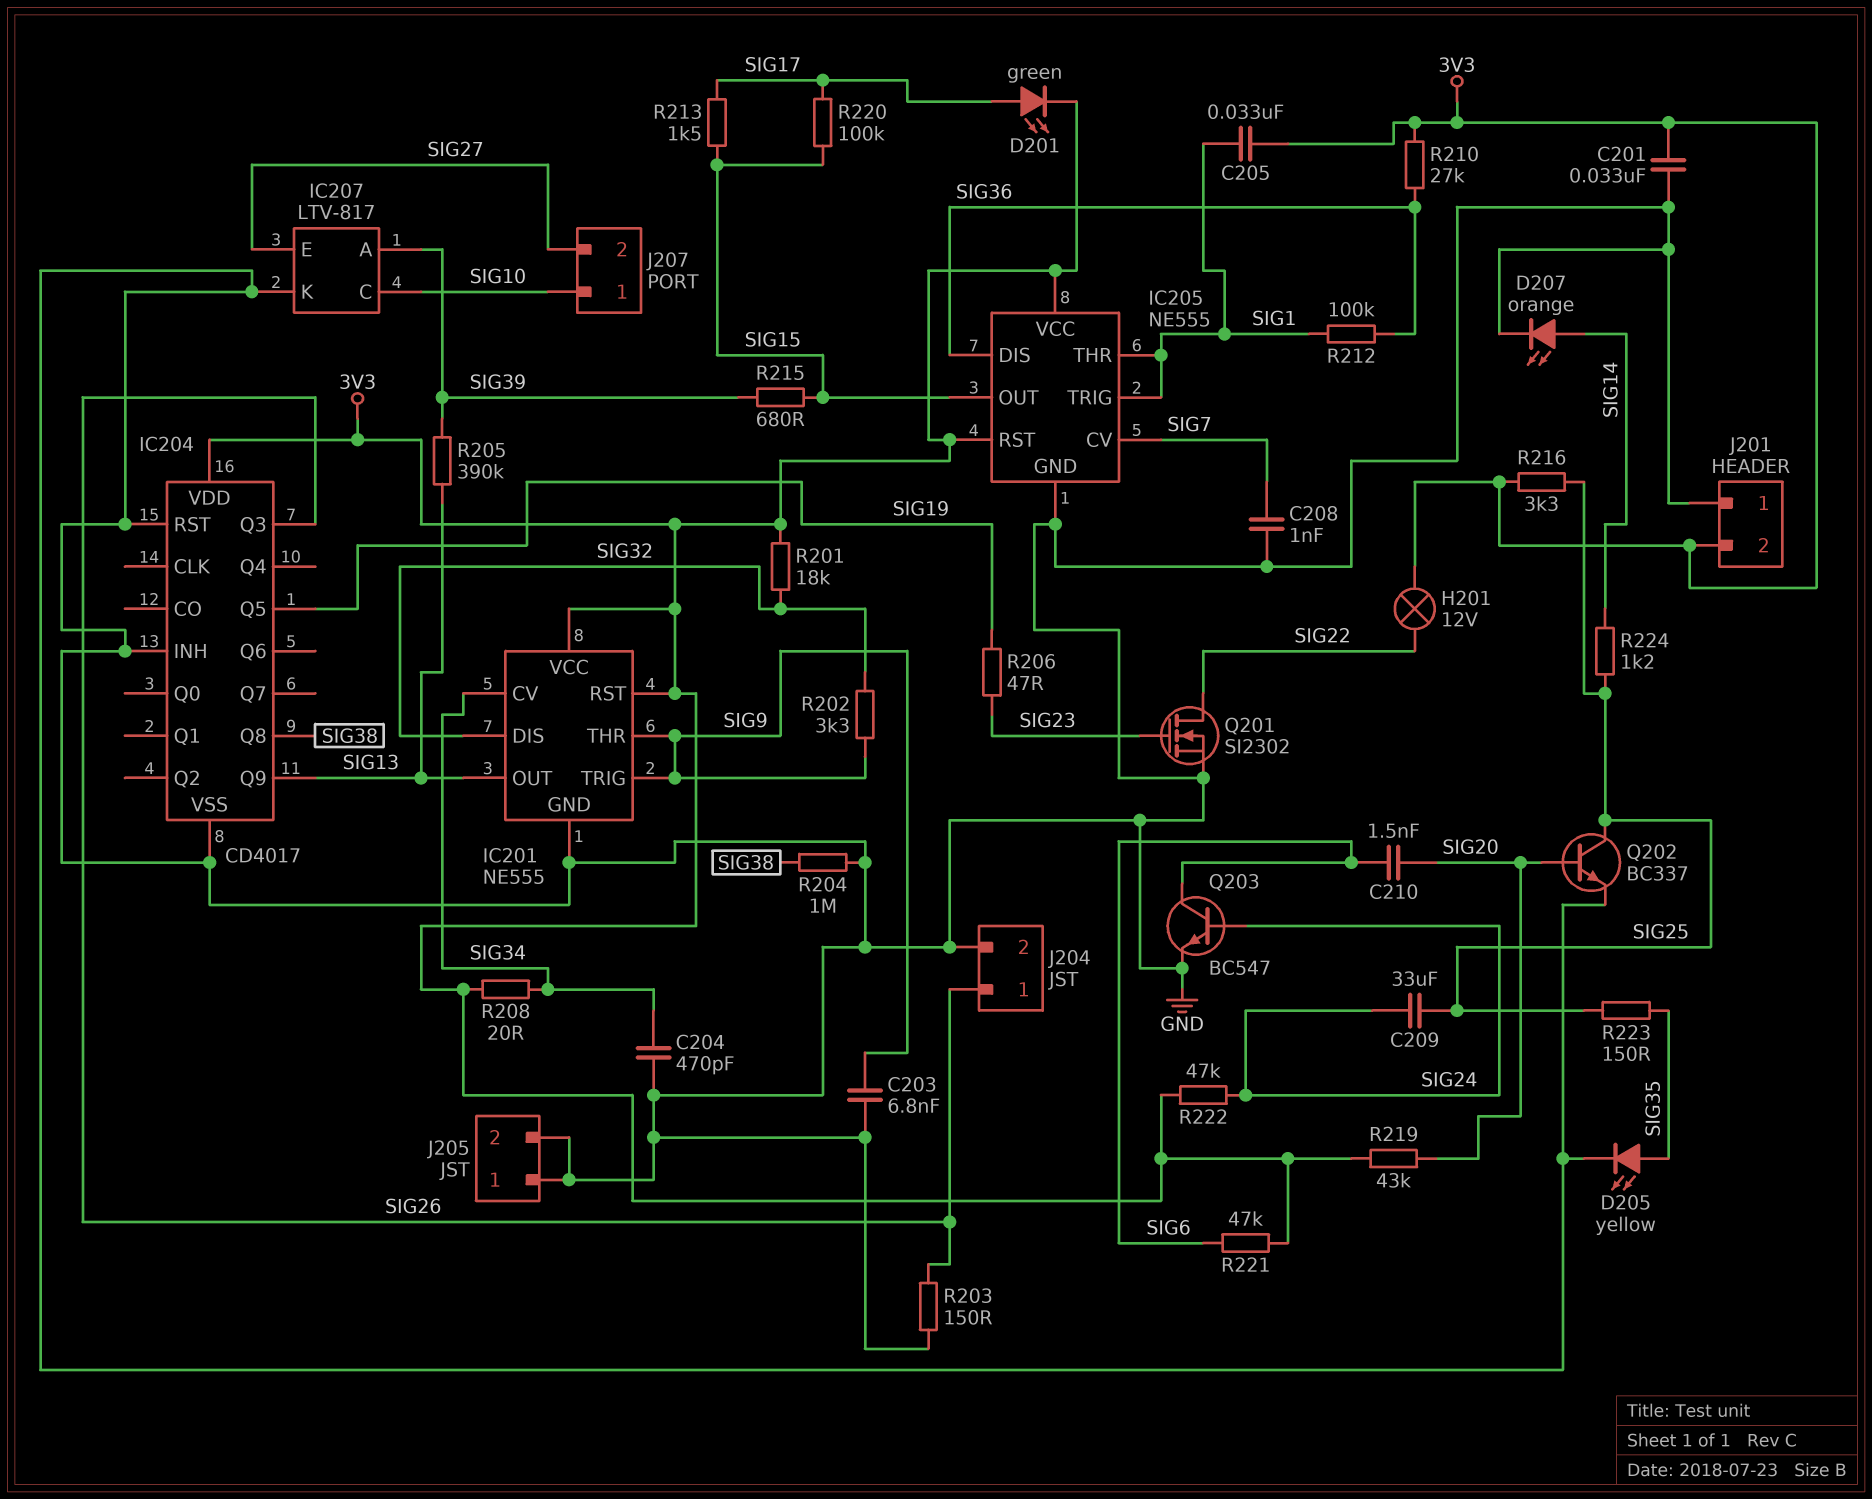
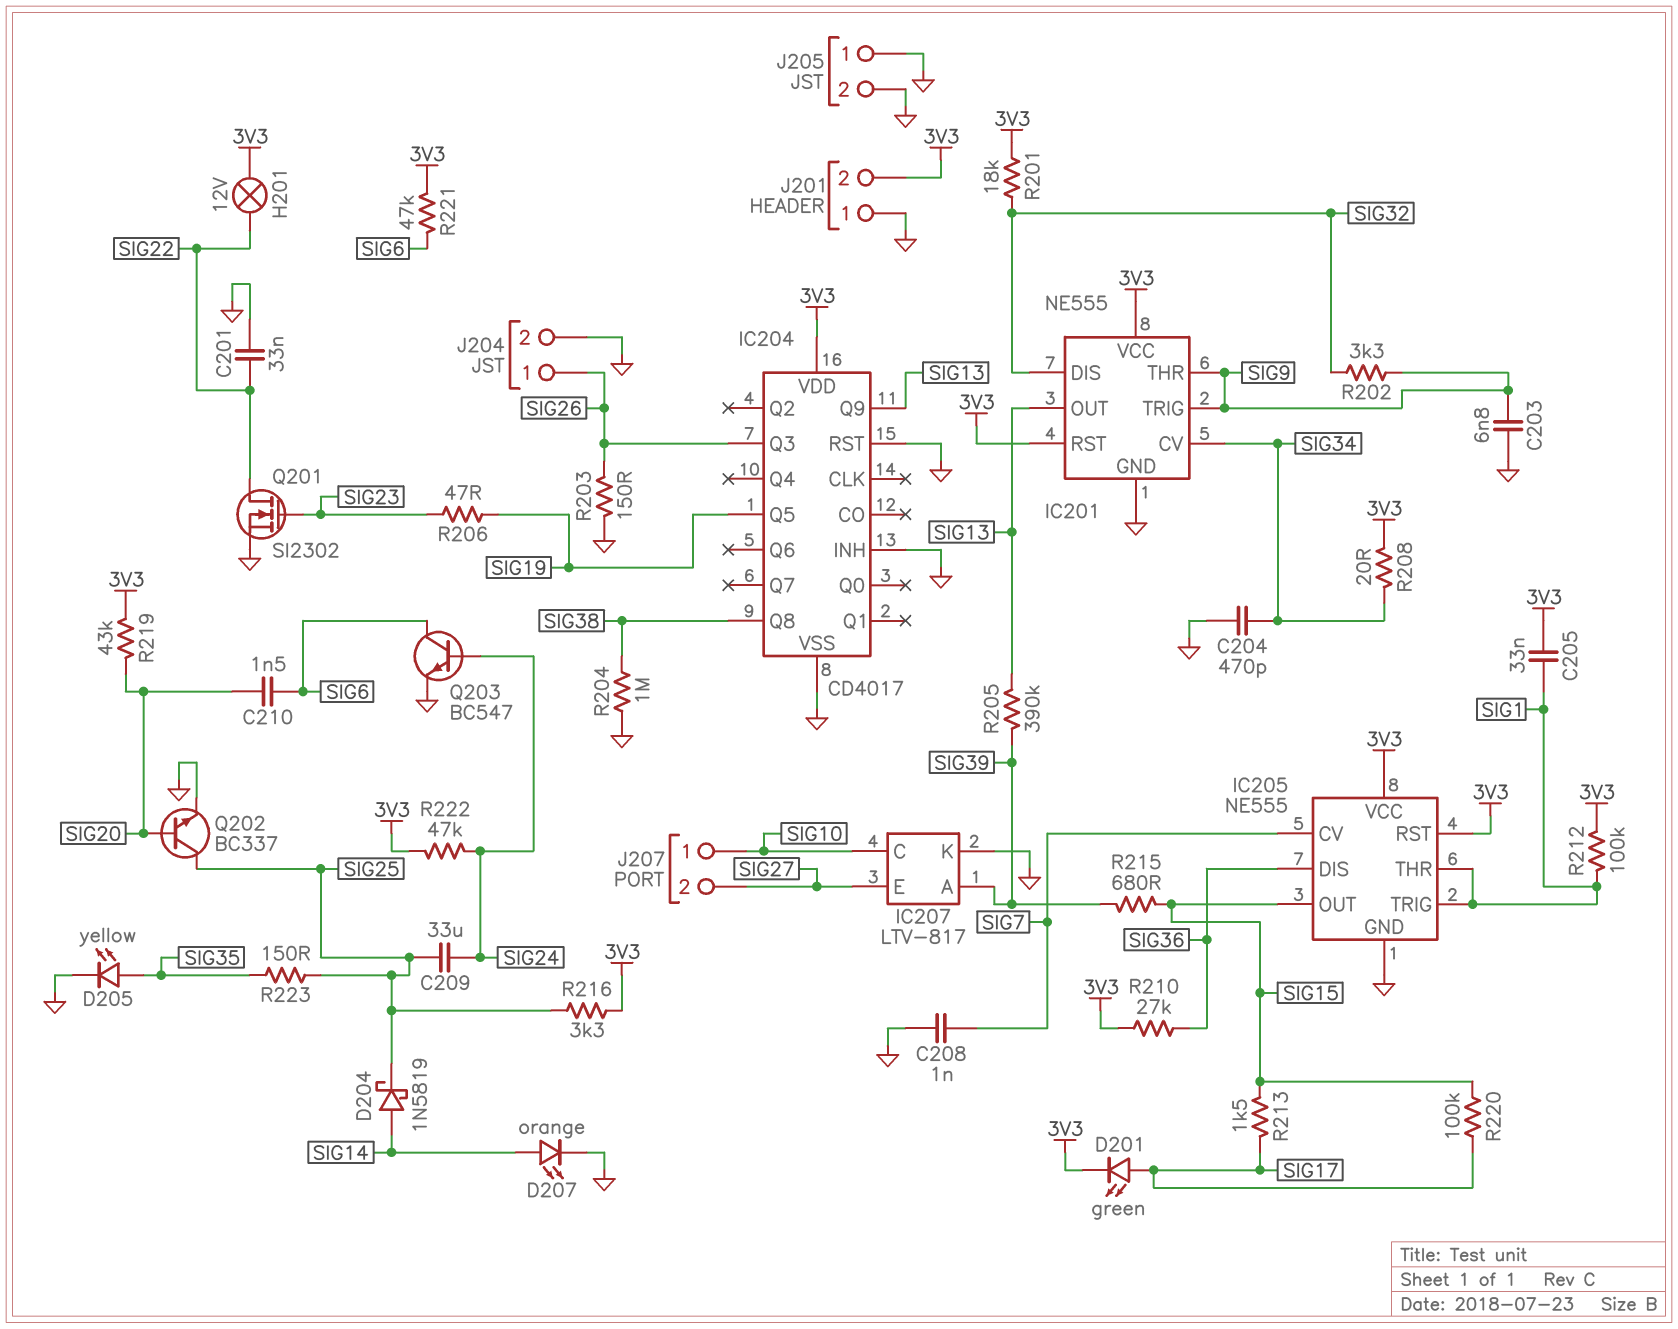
C201: 33nF (3V3, GND) -> 33nF (GND, SIG22)
D204: none -> schottky 1N5819 (A SIG14, K SIG25)
R212: 100k (SIG1, SIG36) -> 100k (3V3, SIG1)
R224: 1.2k (SIG14, SIG25) -> none

